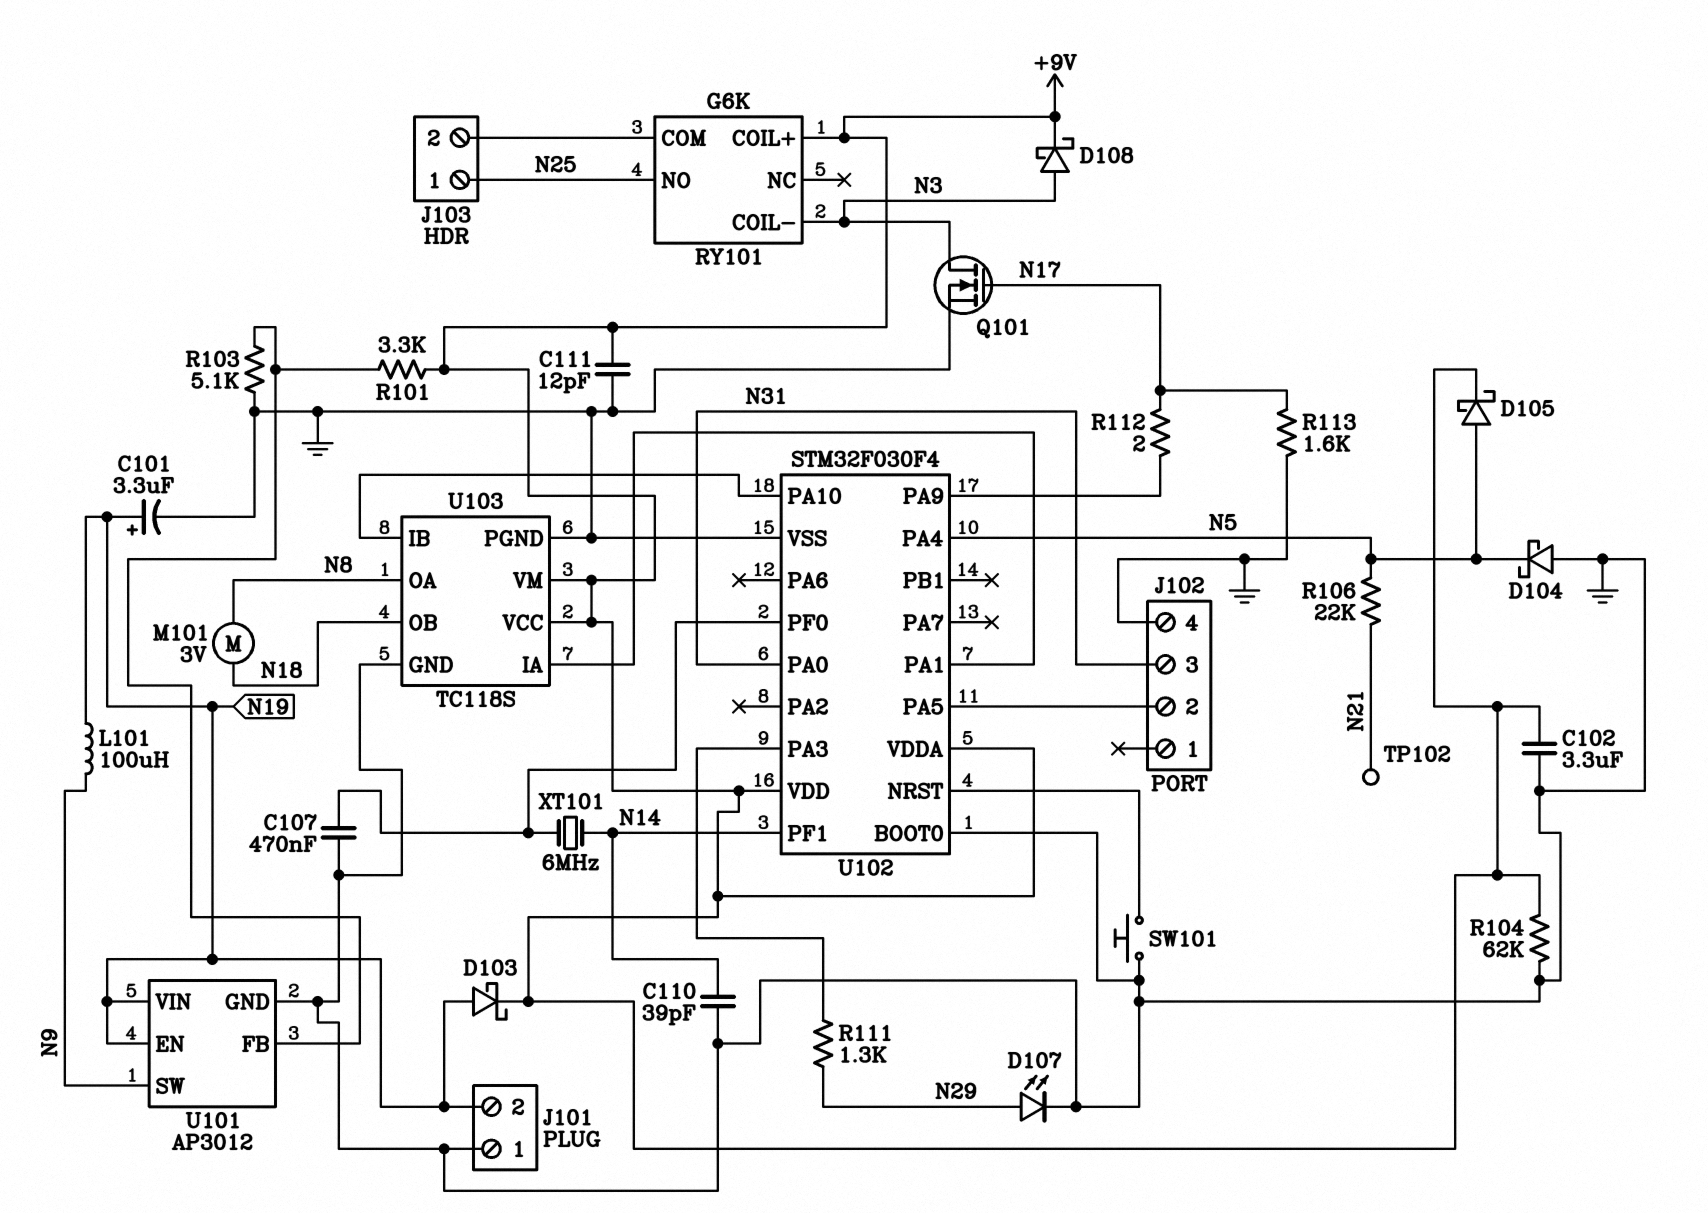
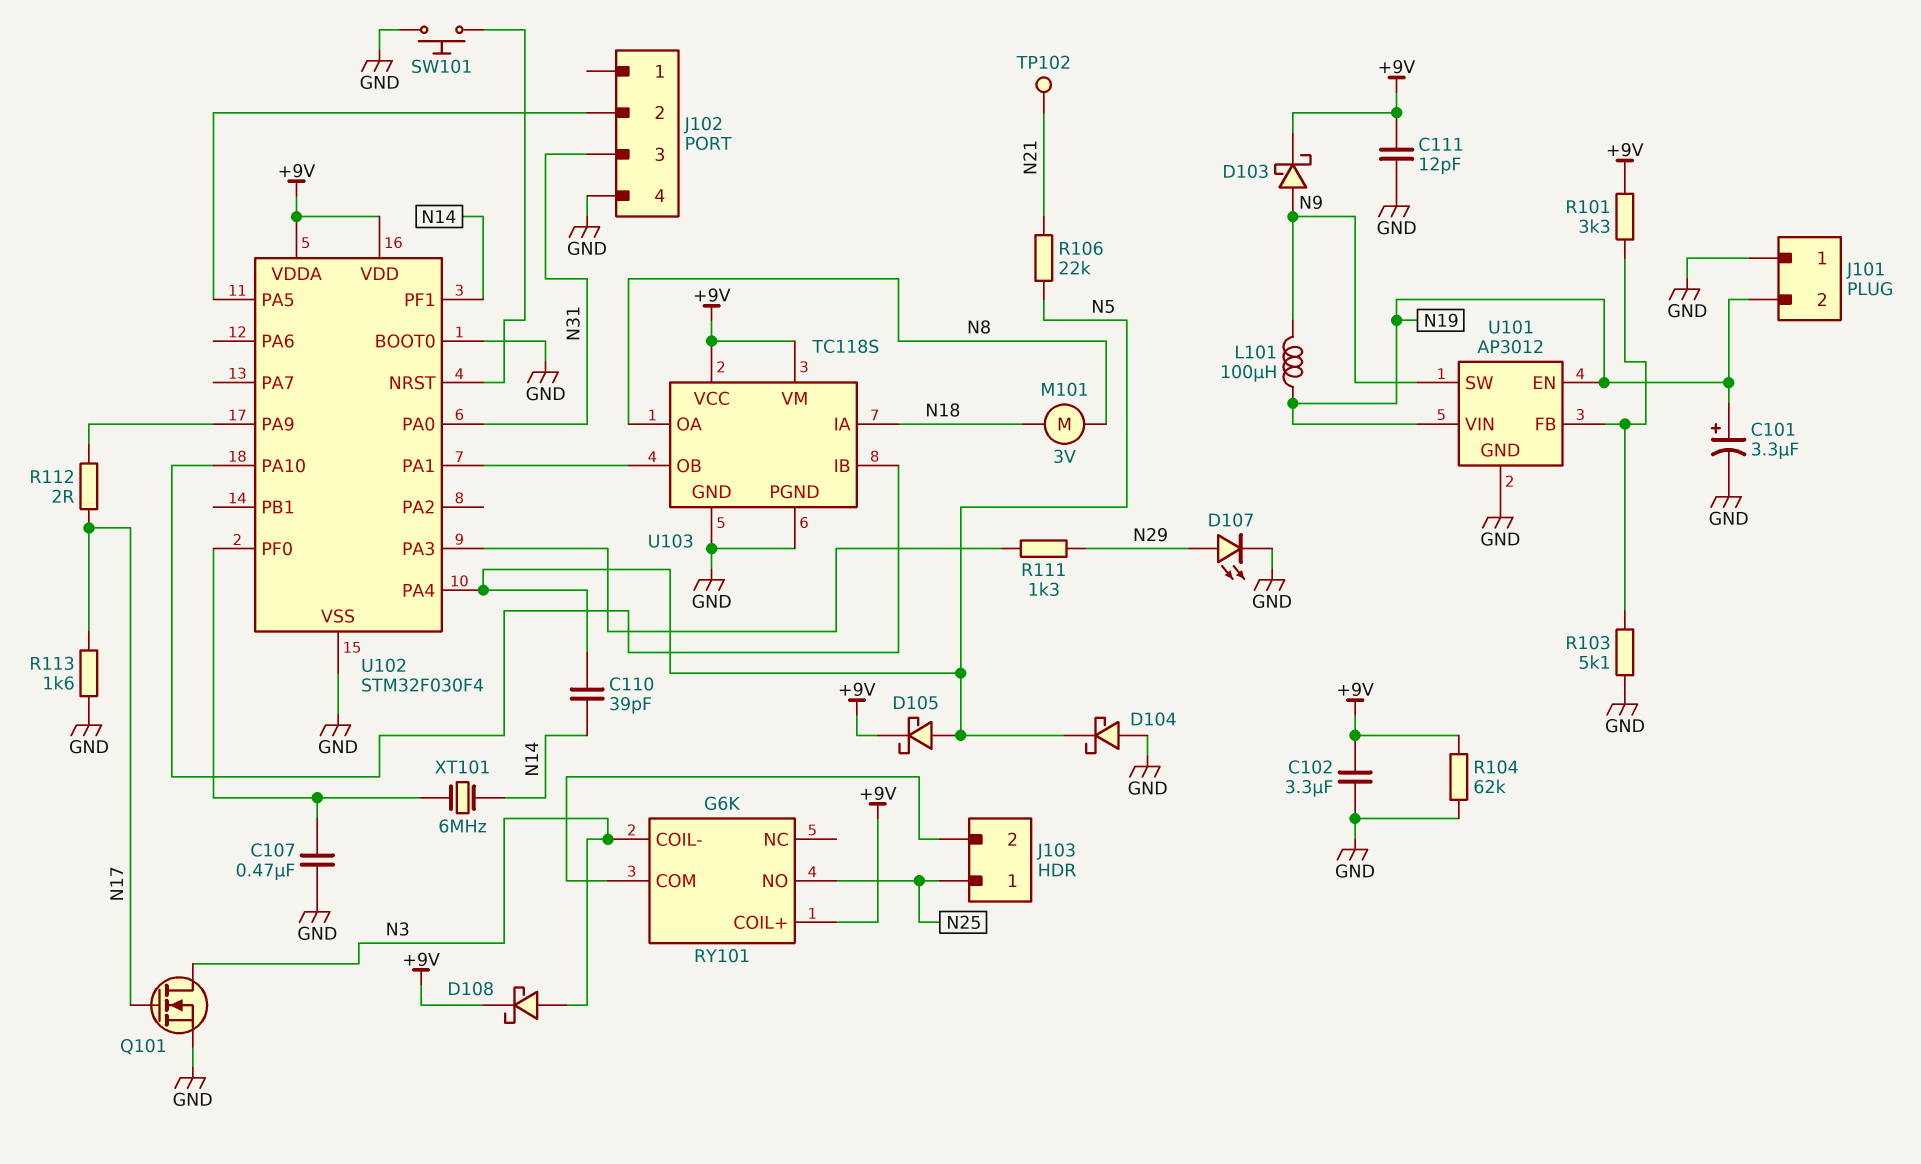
C110: 39pF (GND, N14) -> 39pF (N5, N14)
D103: schottky (A N19, K +9V) -> schottky (A N9, K +9V)
U103 pin IA: U102/PA1 -> N18
U103 pin OB: N18 -> U102/PA1

